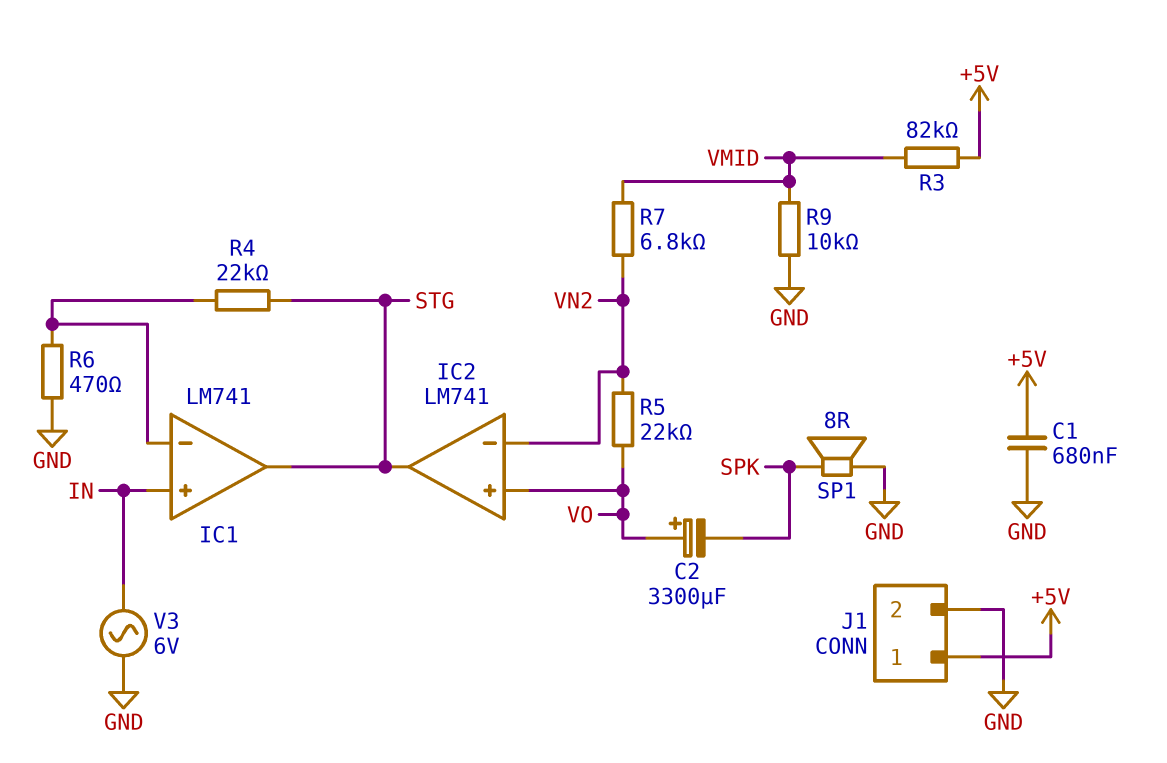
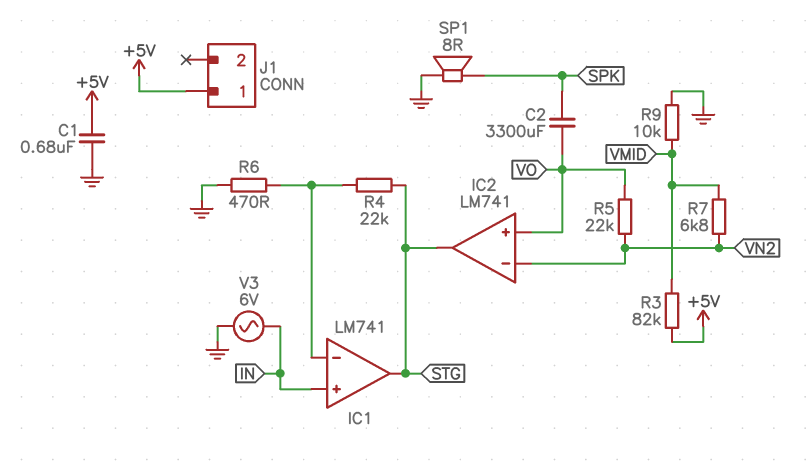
C2: 3300uF (plus VO, minus SPK) -> 3300uF (SPK, VO)
J1 pin 2: GND -> none

